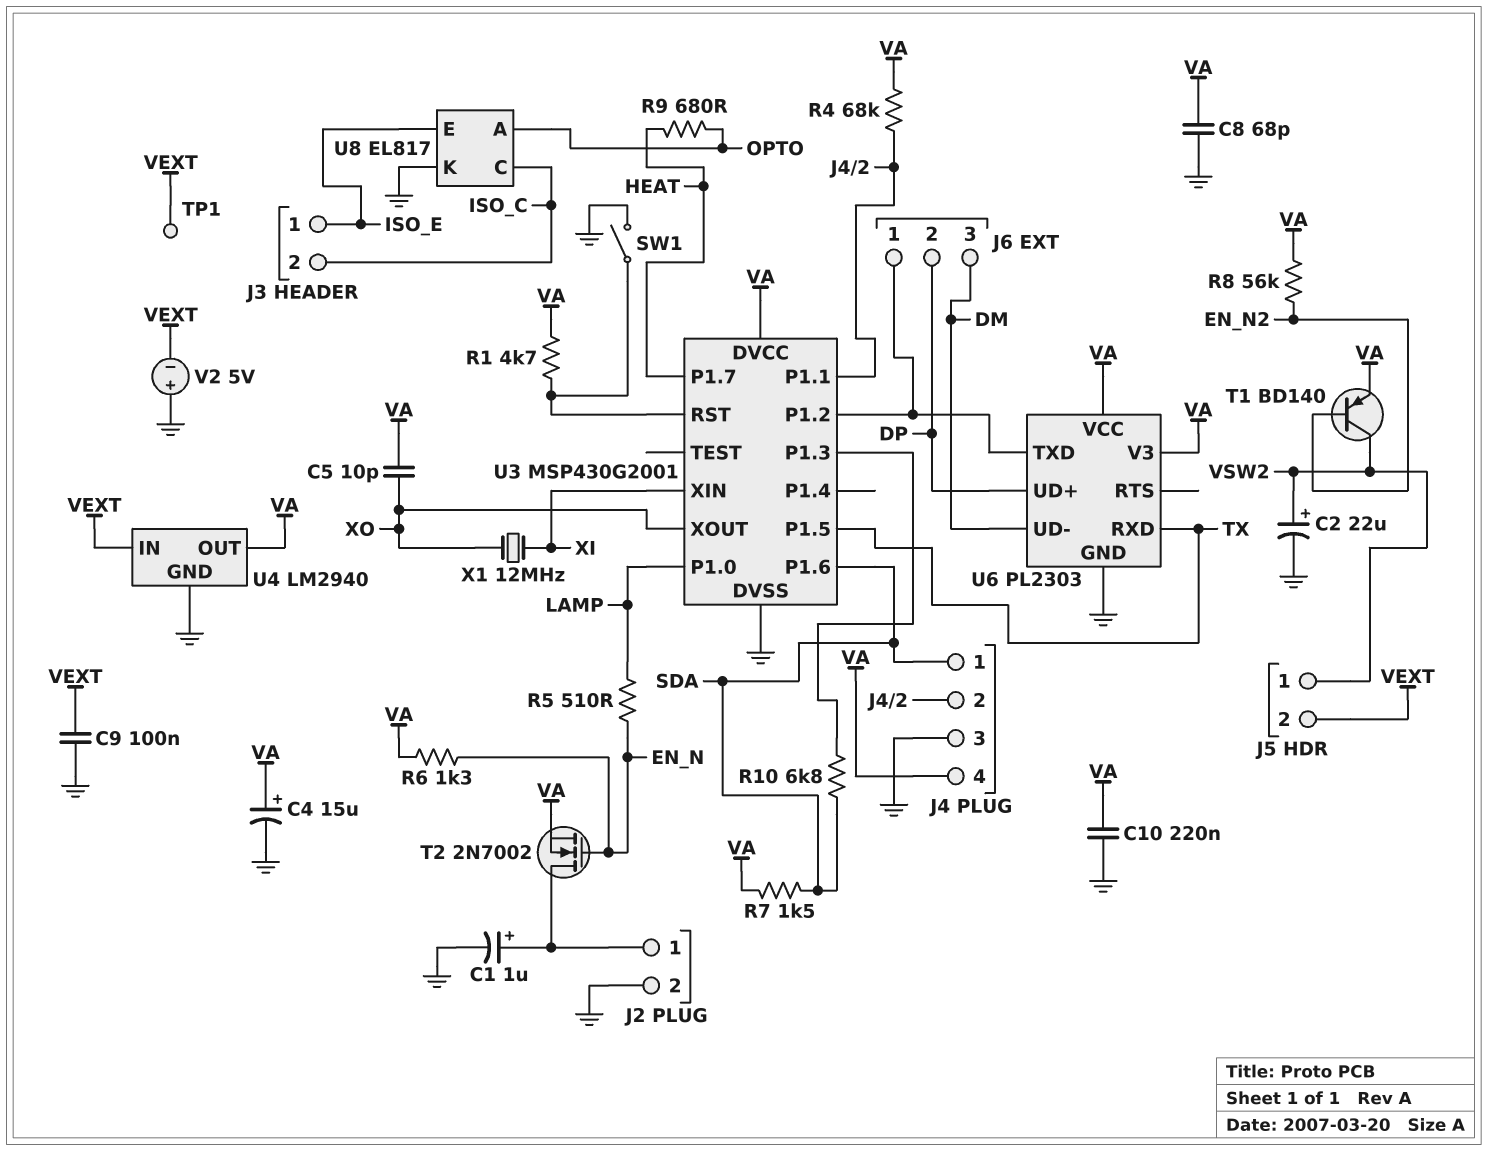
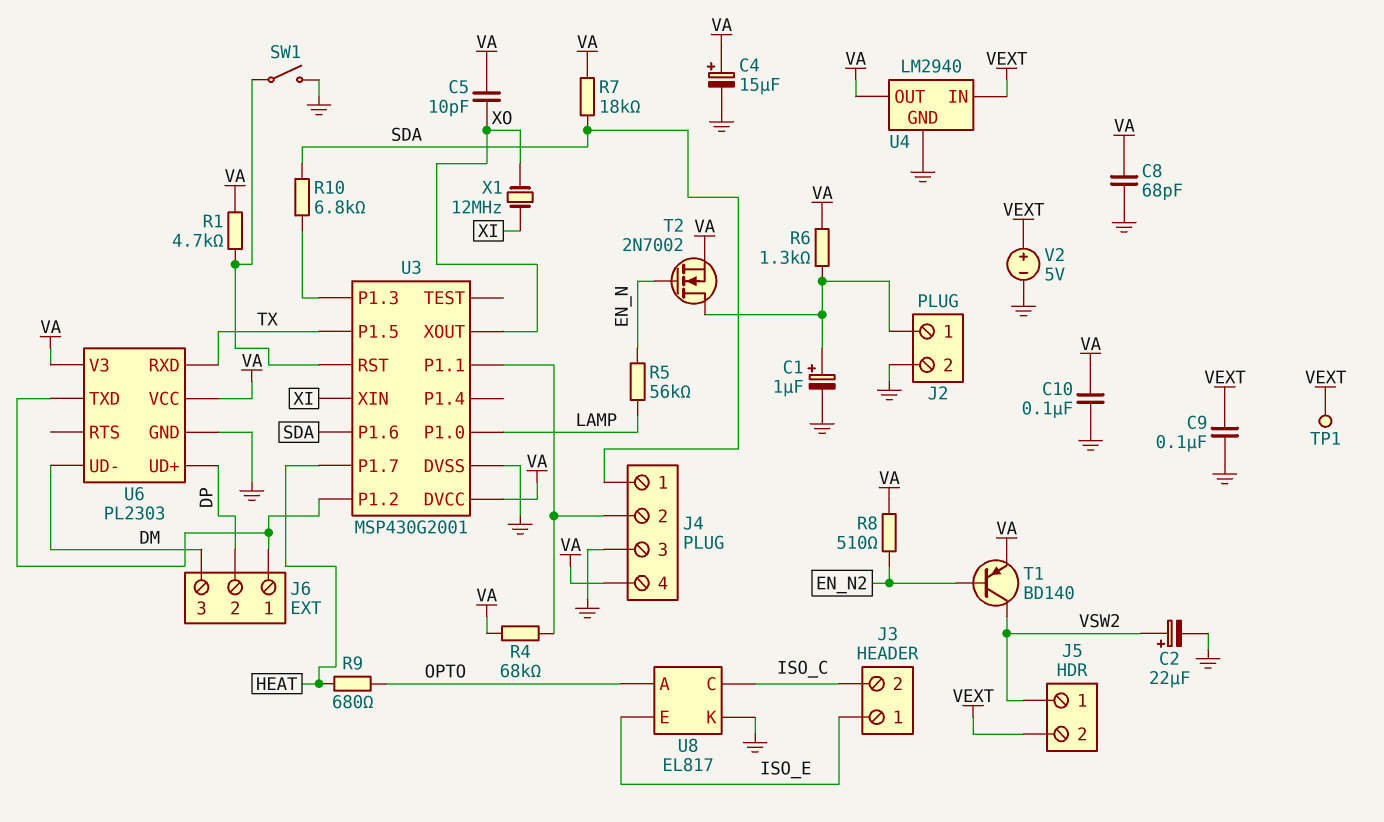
C10: 220nF (GND, VA) -> 100nF (GND, VA)
R5: 510 (EN_N, LAMP) -> 56k (EN_N, LAMP)
R6: 1.3k (EN_N, VA) -> 1.3k (J2/1, VA)
R7: 1.5k (SDA, VA) -> 18k (SDA, VA)
R8: 56k (EN_N2, VA) -> 510 (EN_N2, VA)
V2: 5V (plus GND, minus VEXT) -> 5V (plus VEXT, minus GND)

